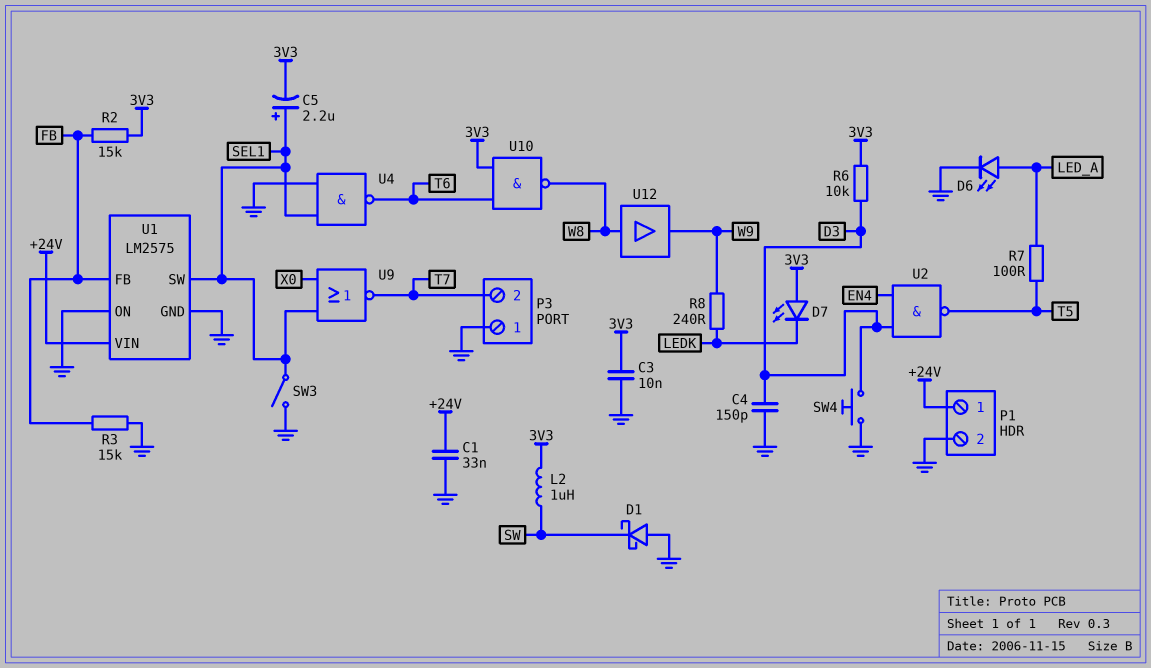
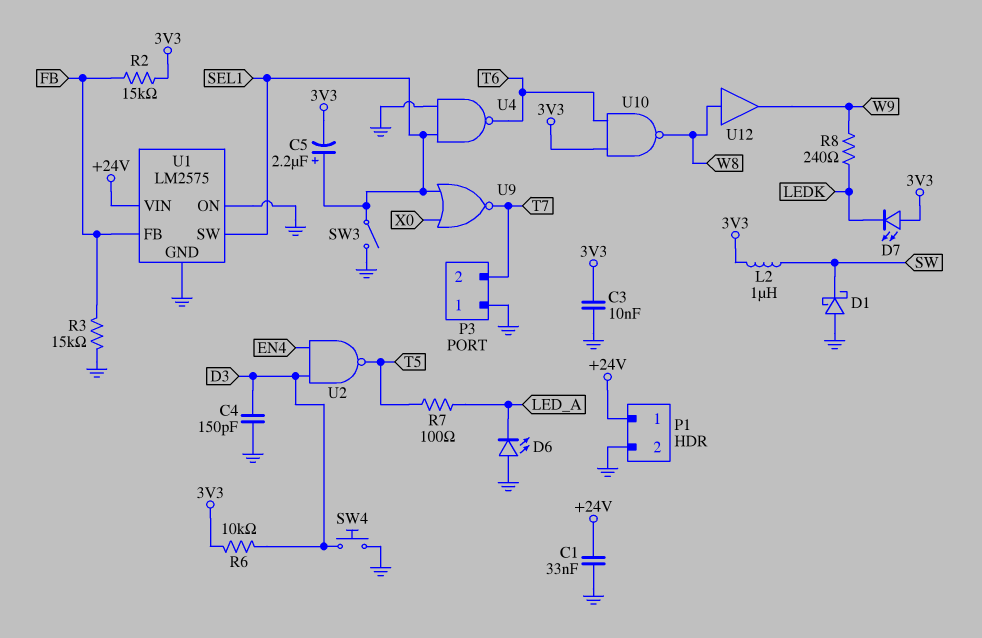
D6: LED (A LED_A, K GND) -> LED (A GND, K LED_A)

